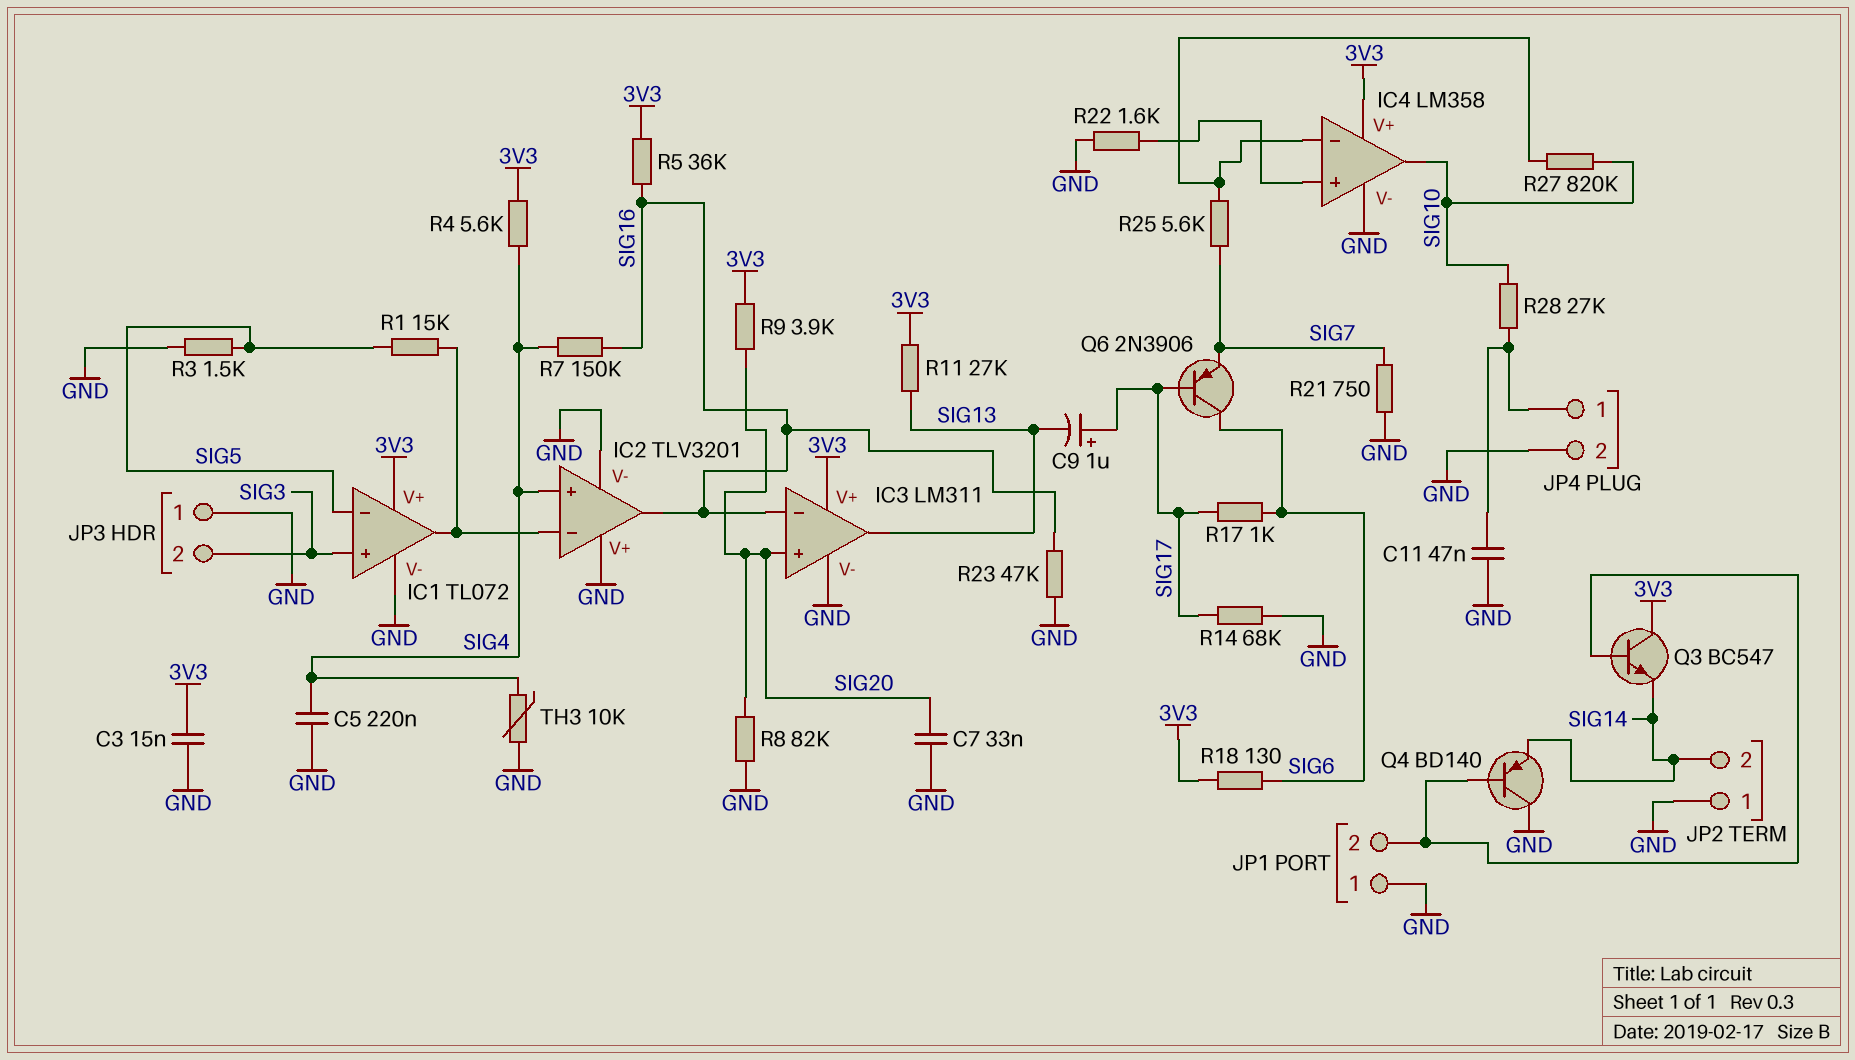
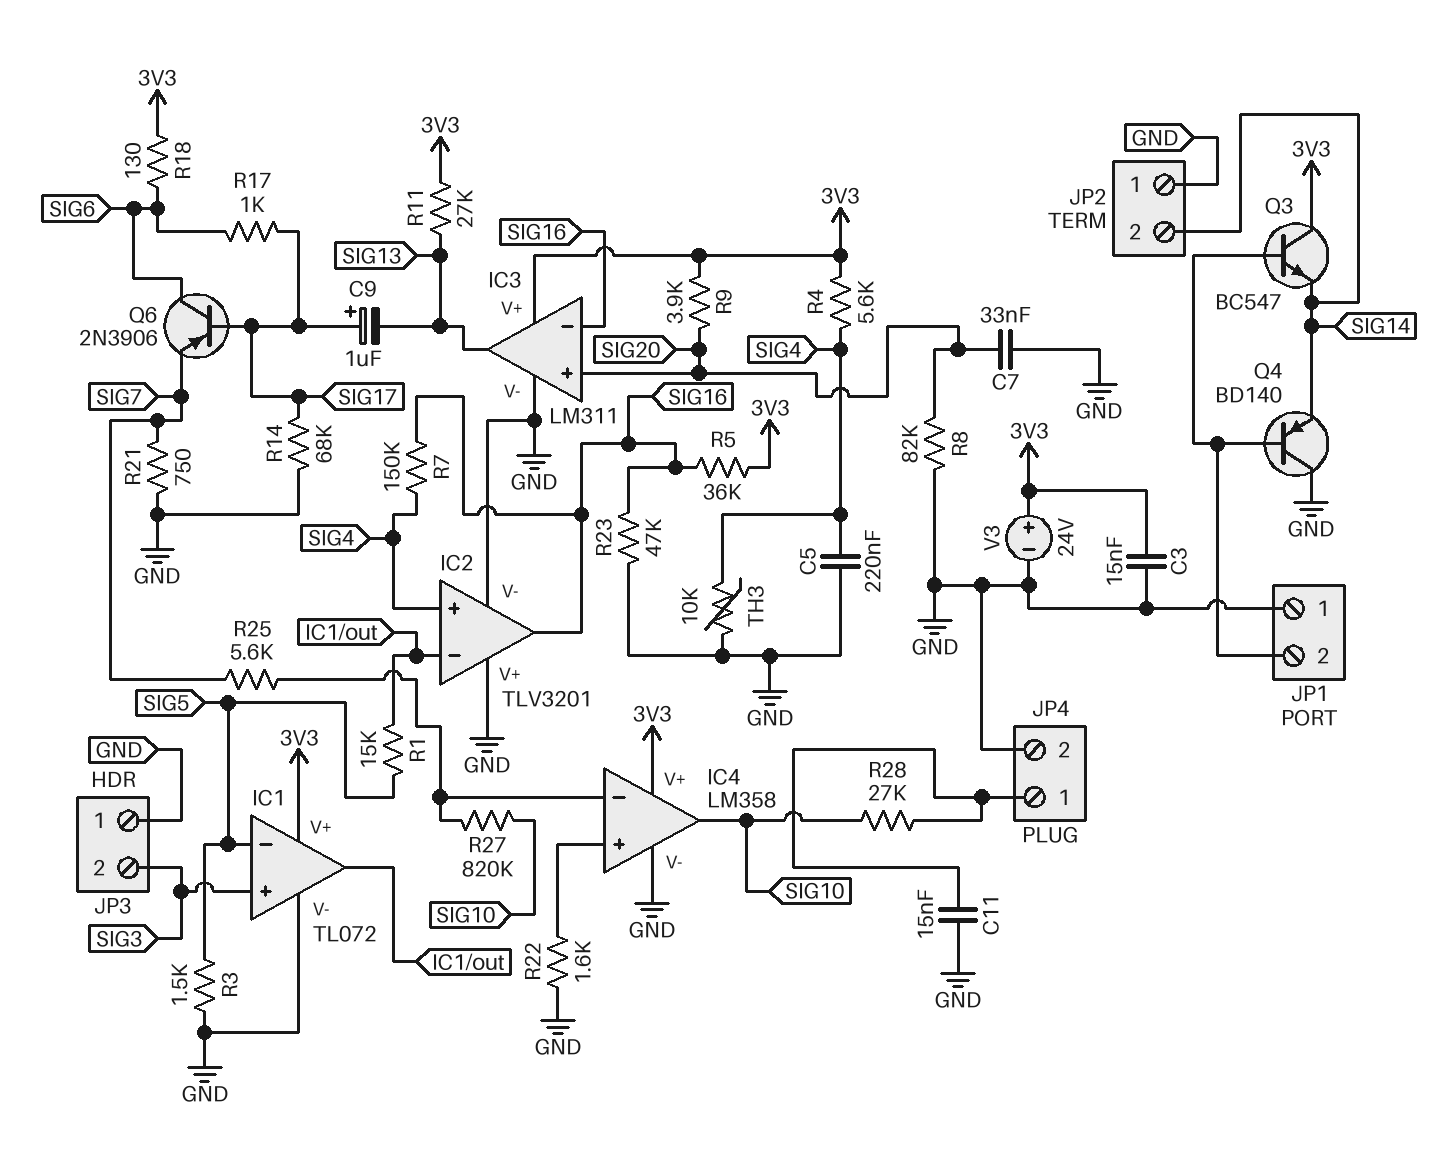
C11: 47nF (GND, JP4/1) -> 15nF (GND, JP4/1)
V3: none -> 24V (plus 3V3, minus GND)

